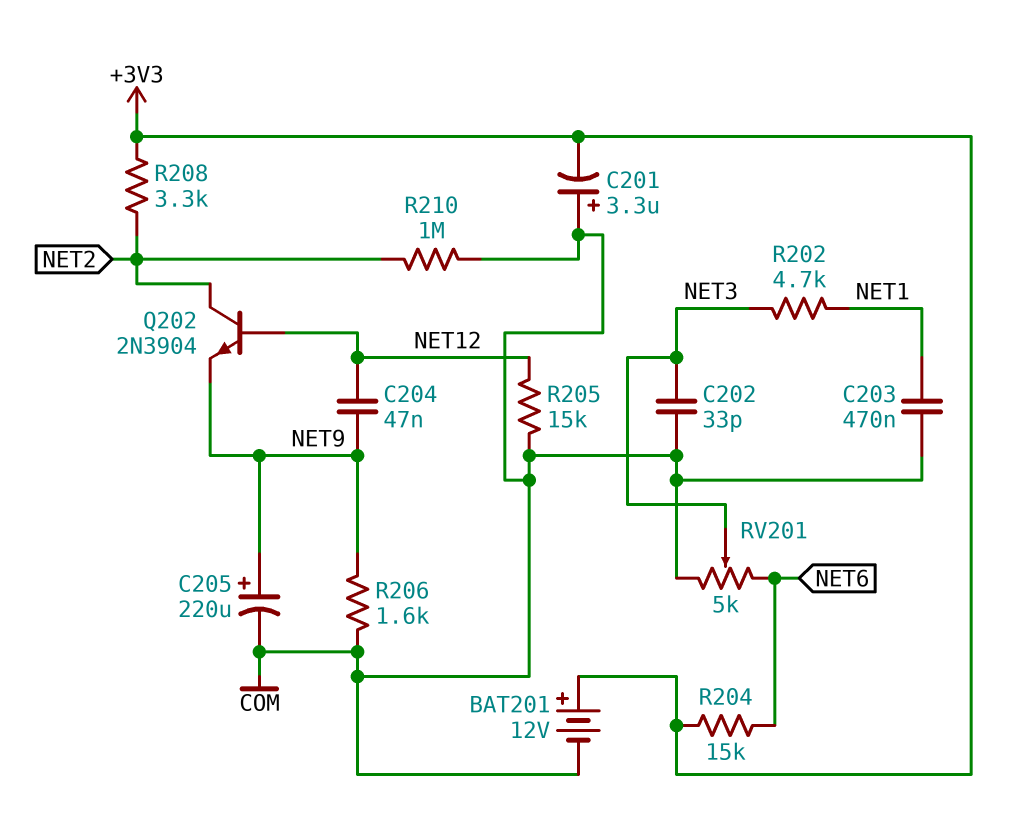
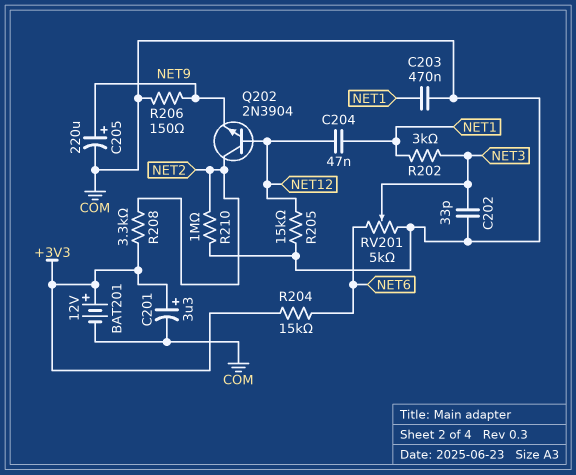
C201: 3.3uF (plus COM, minus +3V3) -> 3.3uF (plus +3V3, minus COM)
C204: 47nF (NET9, NET12) -> 47nF (NET1, NET12)
R202: 4.7k (NET1, NET3) -> 3k (NET1, NET3)
R206: 1.6k (COM, NET9) -> 150 (COM, NET9)

